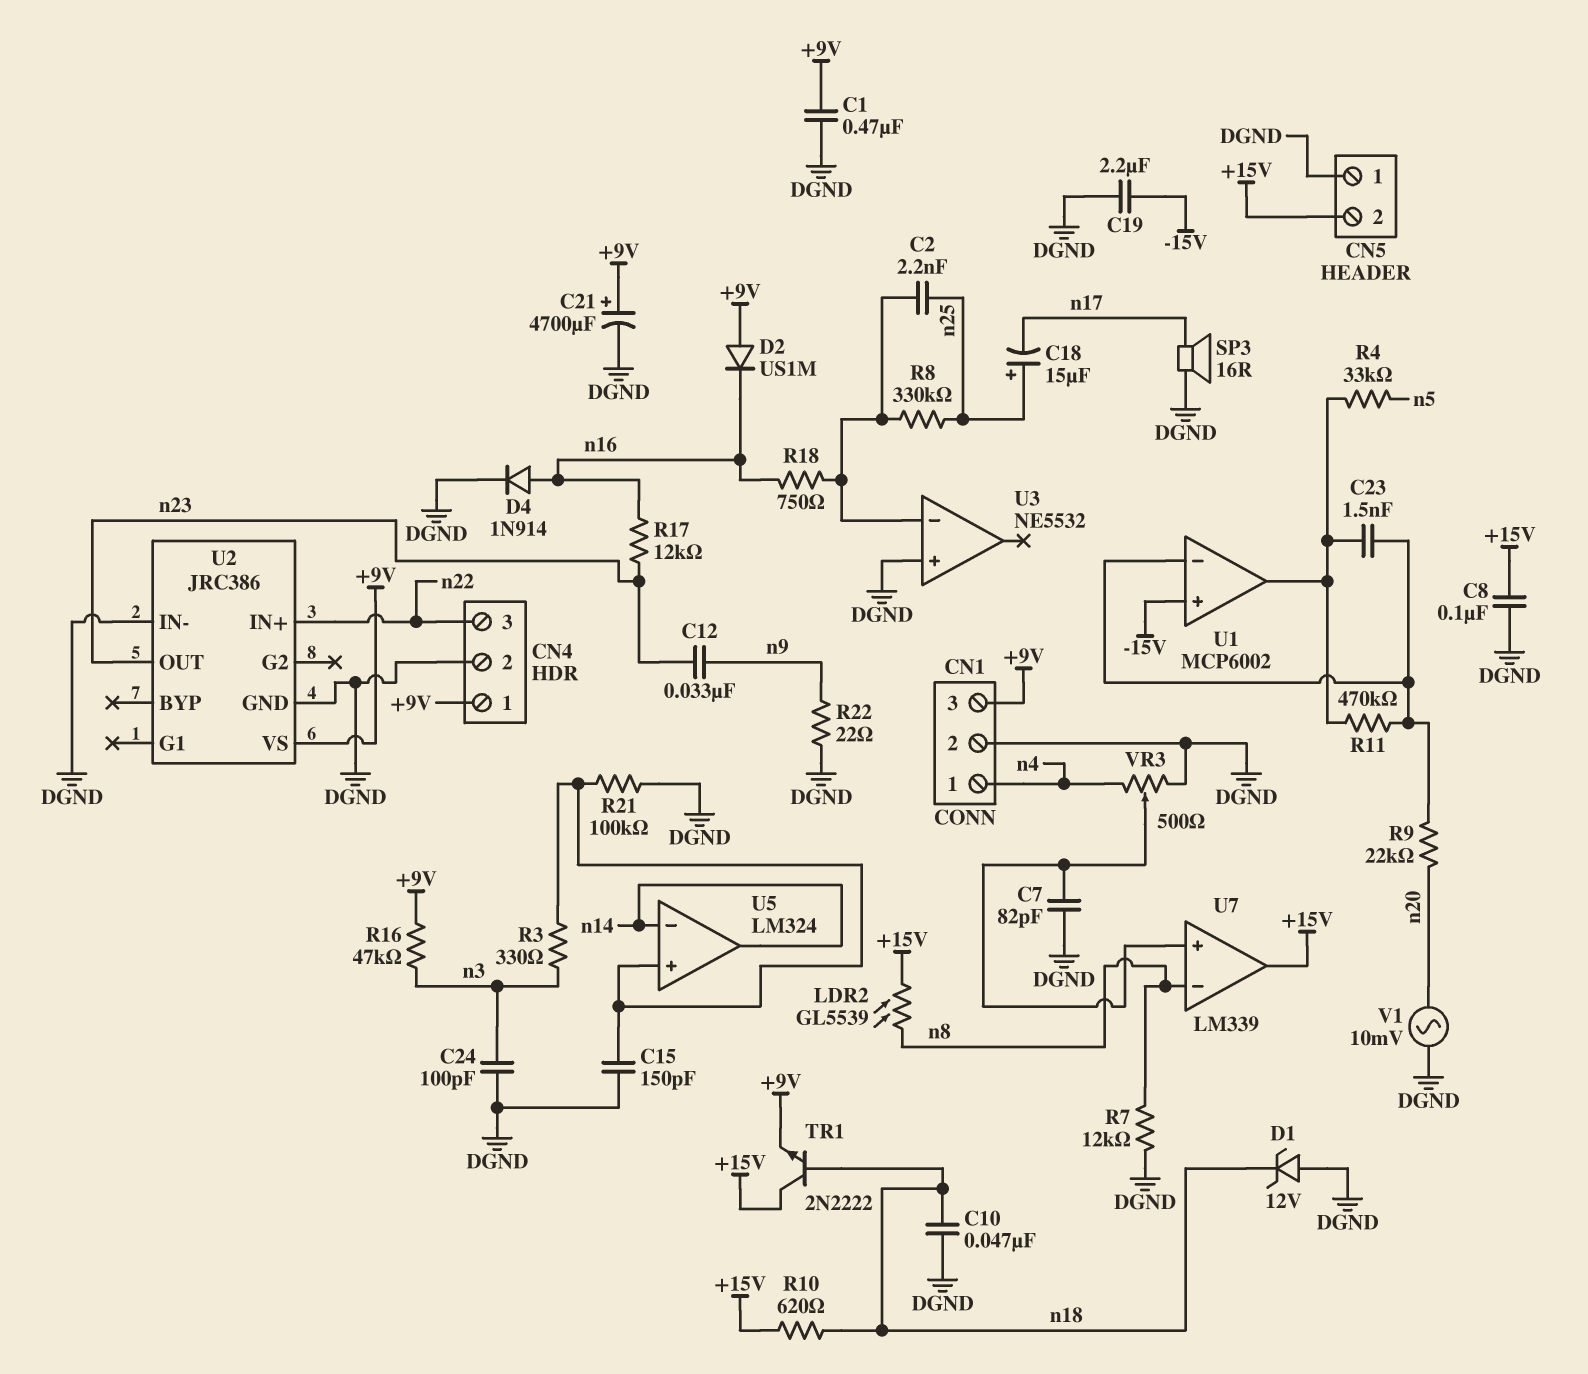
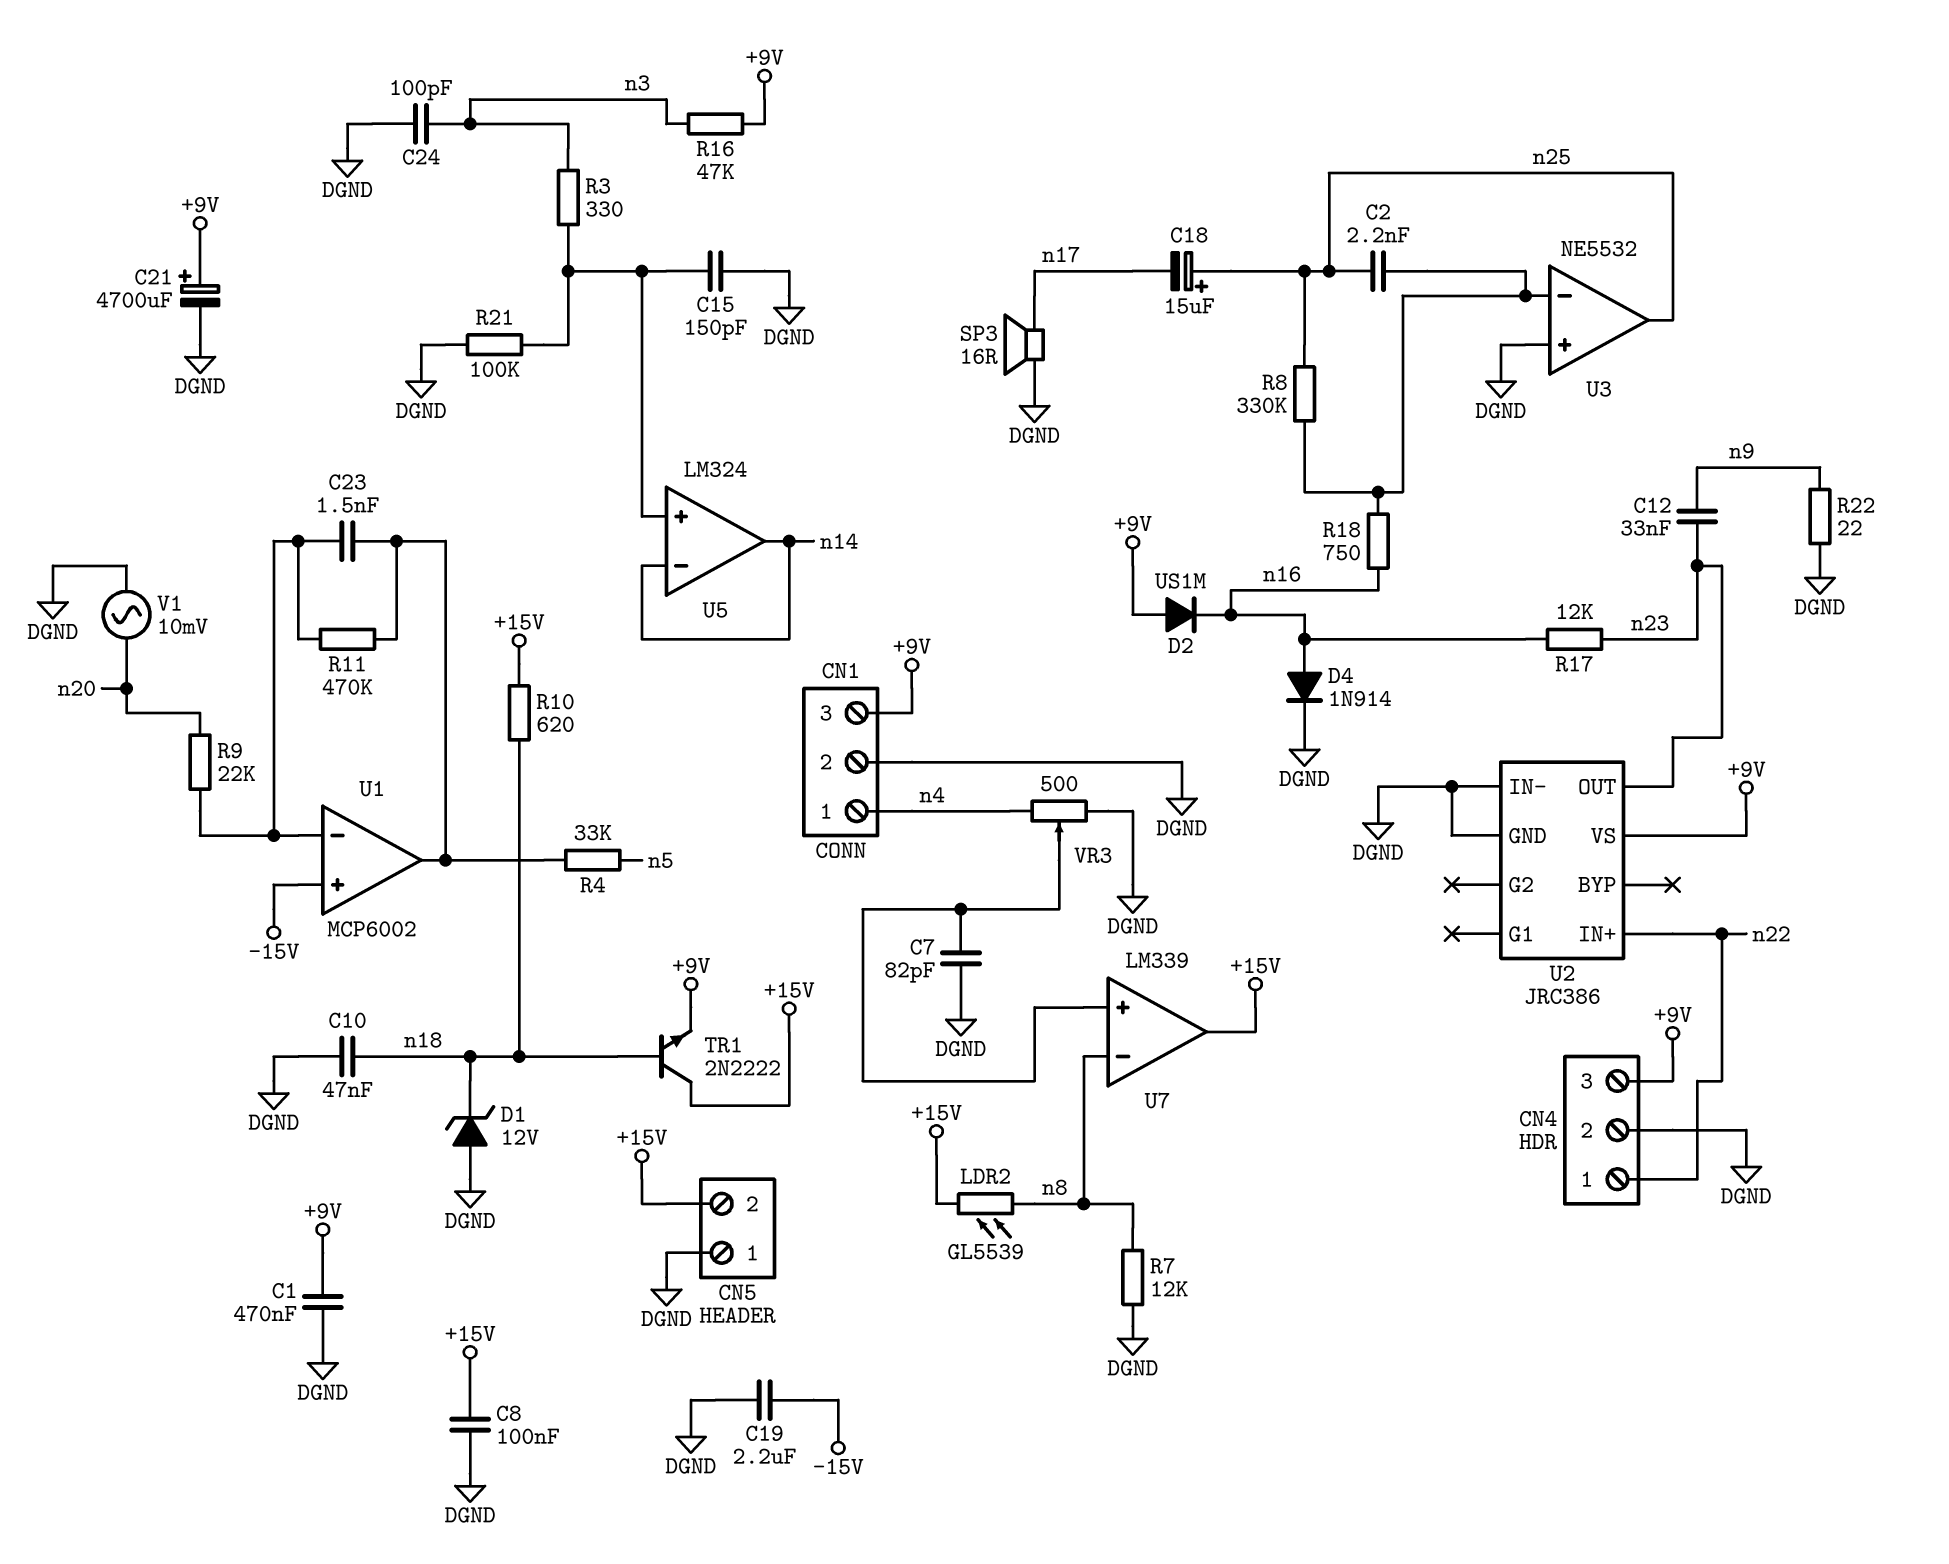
CN4 pin 1: +9V -> n22
CN4 pin 3: n22 -> +9V
U3 pin out: none -> n25

